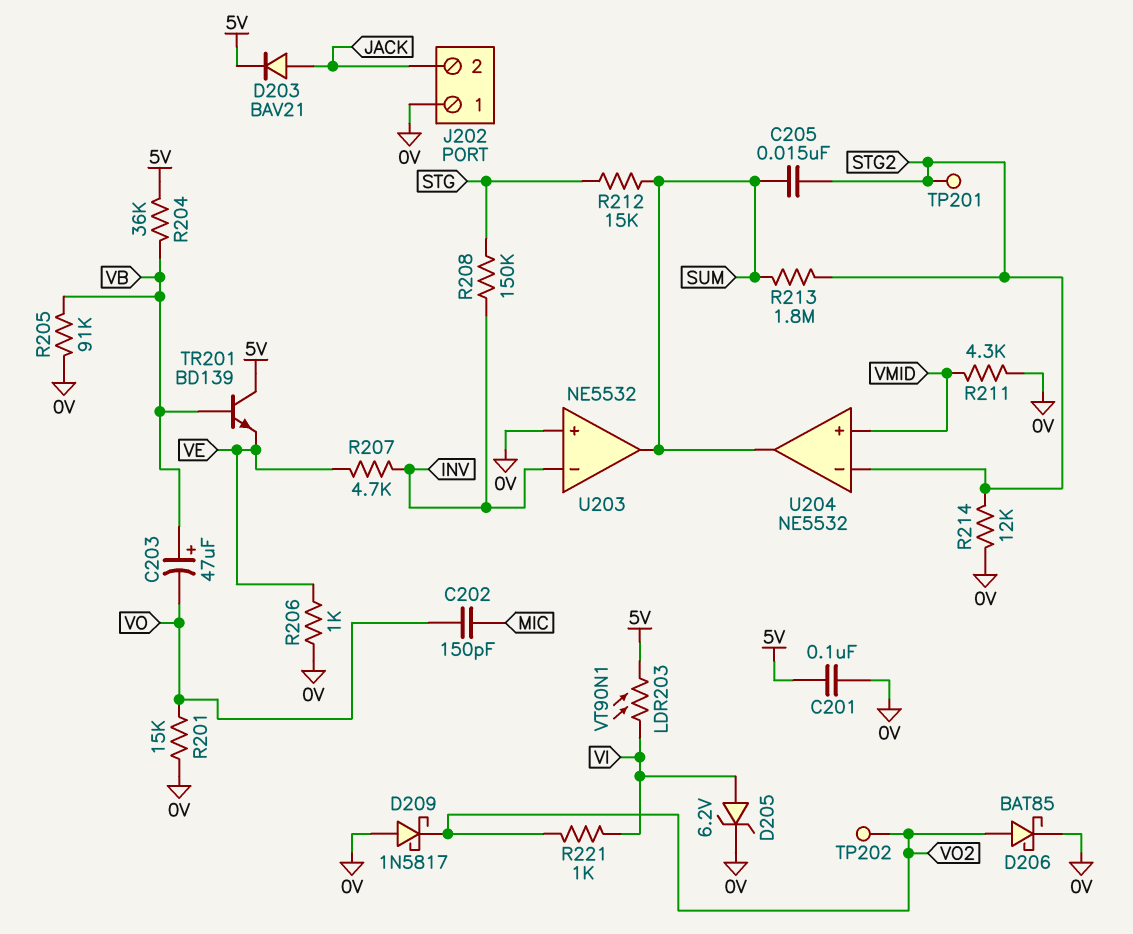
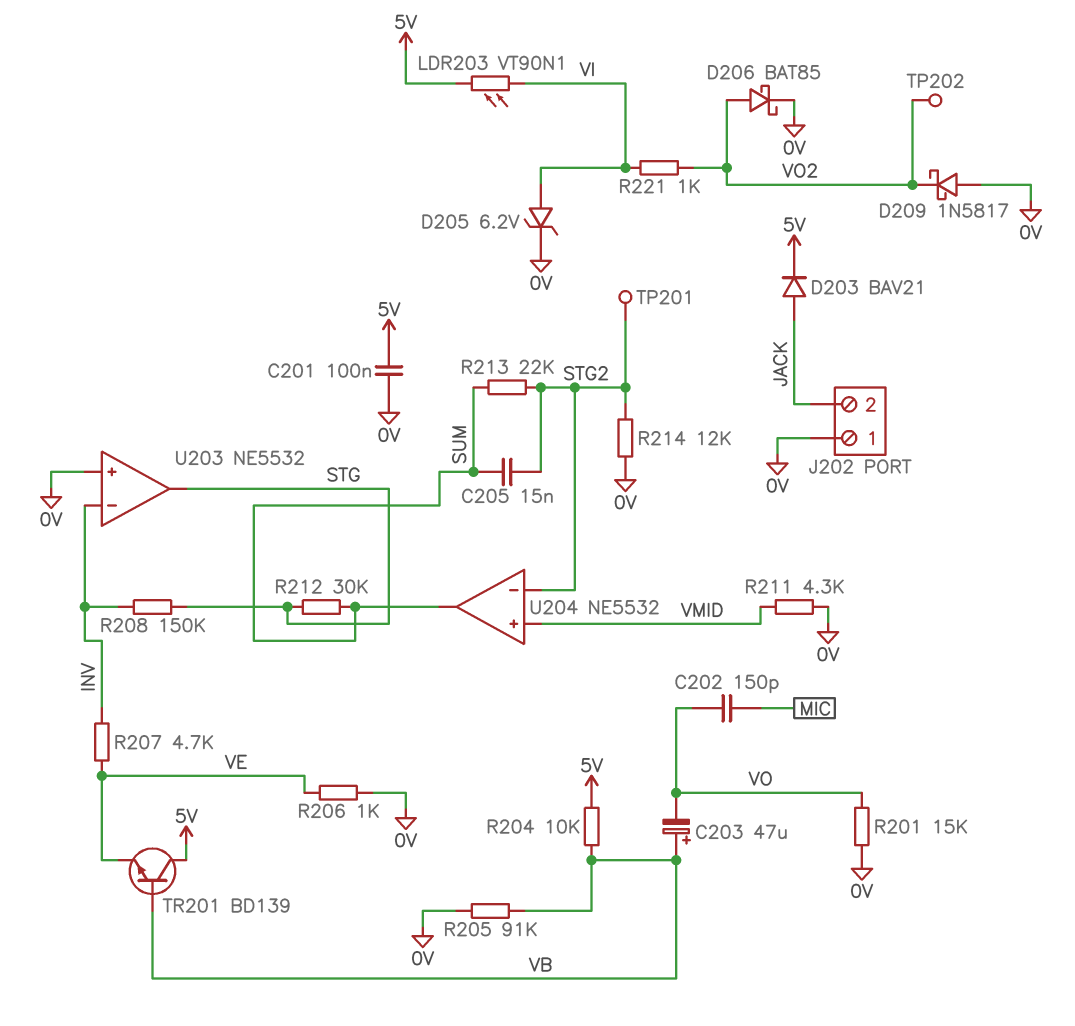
R204: 36k (5V, VB) -> 10k (5V, VB)
R212: 15k (STG, SUM) -> 30k (STG, SUM)
R213: 1.8M (STG2, SUM) -> 22k (STG2, SUM)
U203 pin out: SUM -> STG

